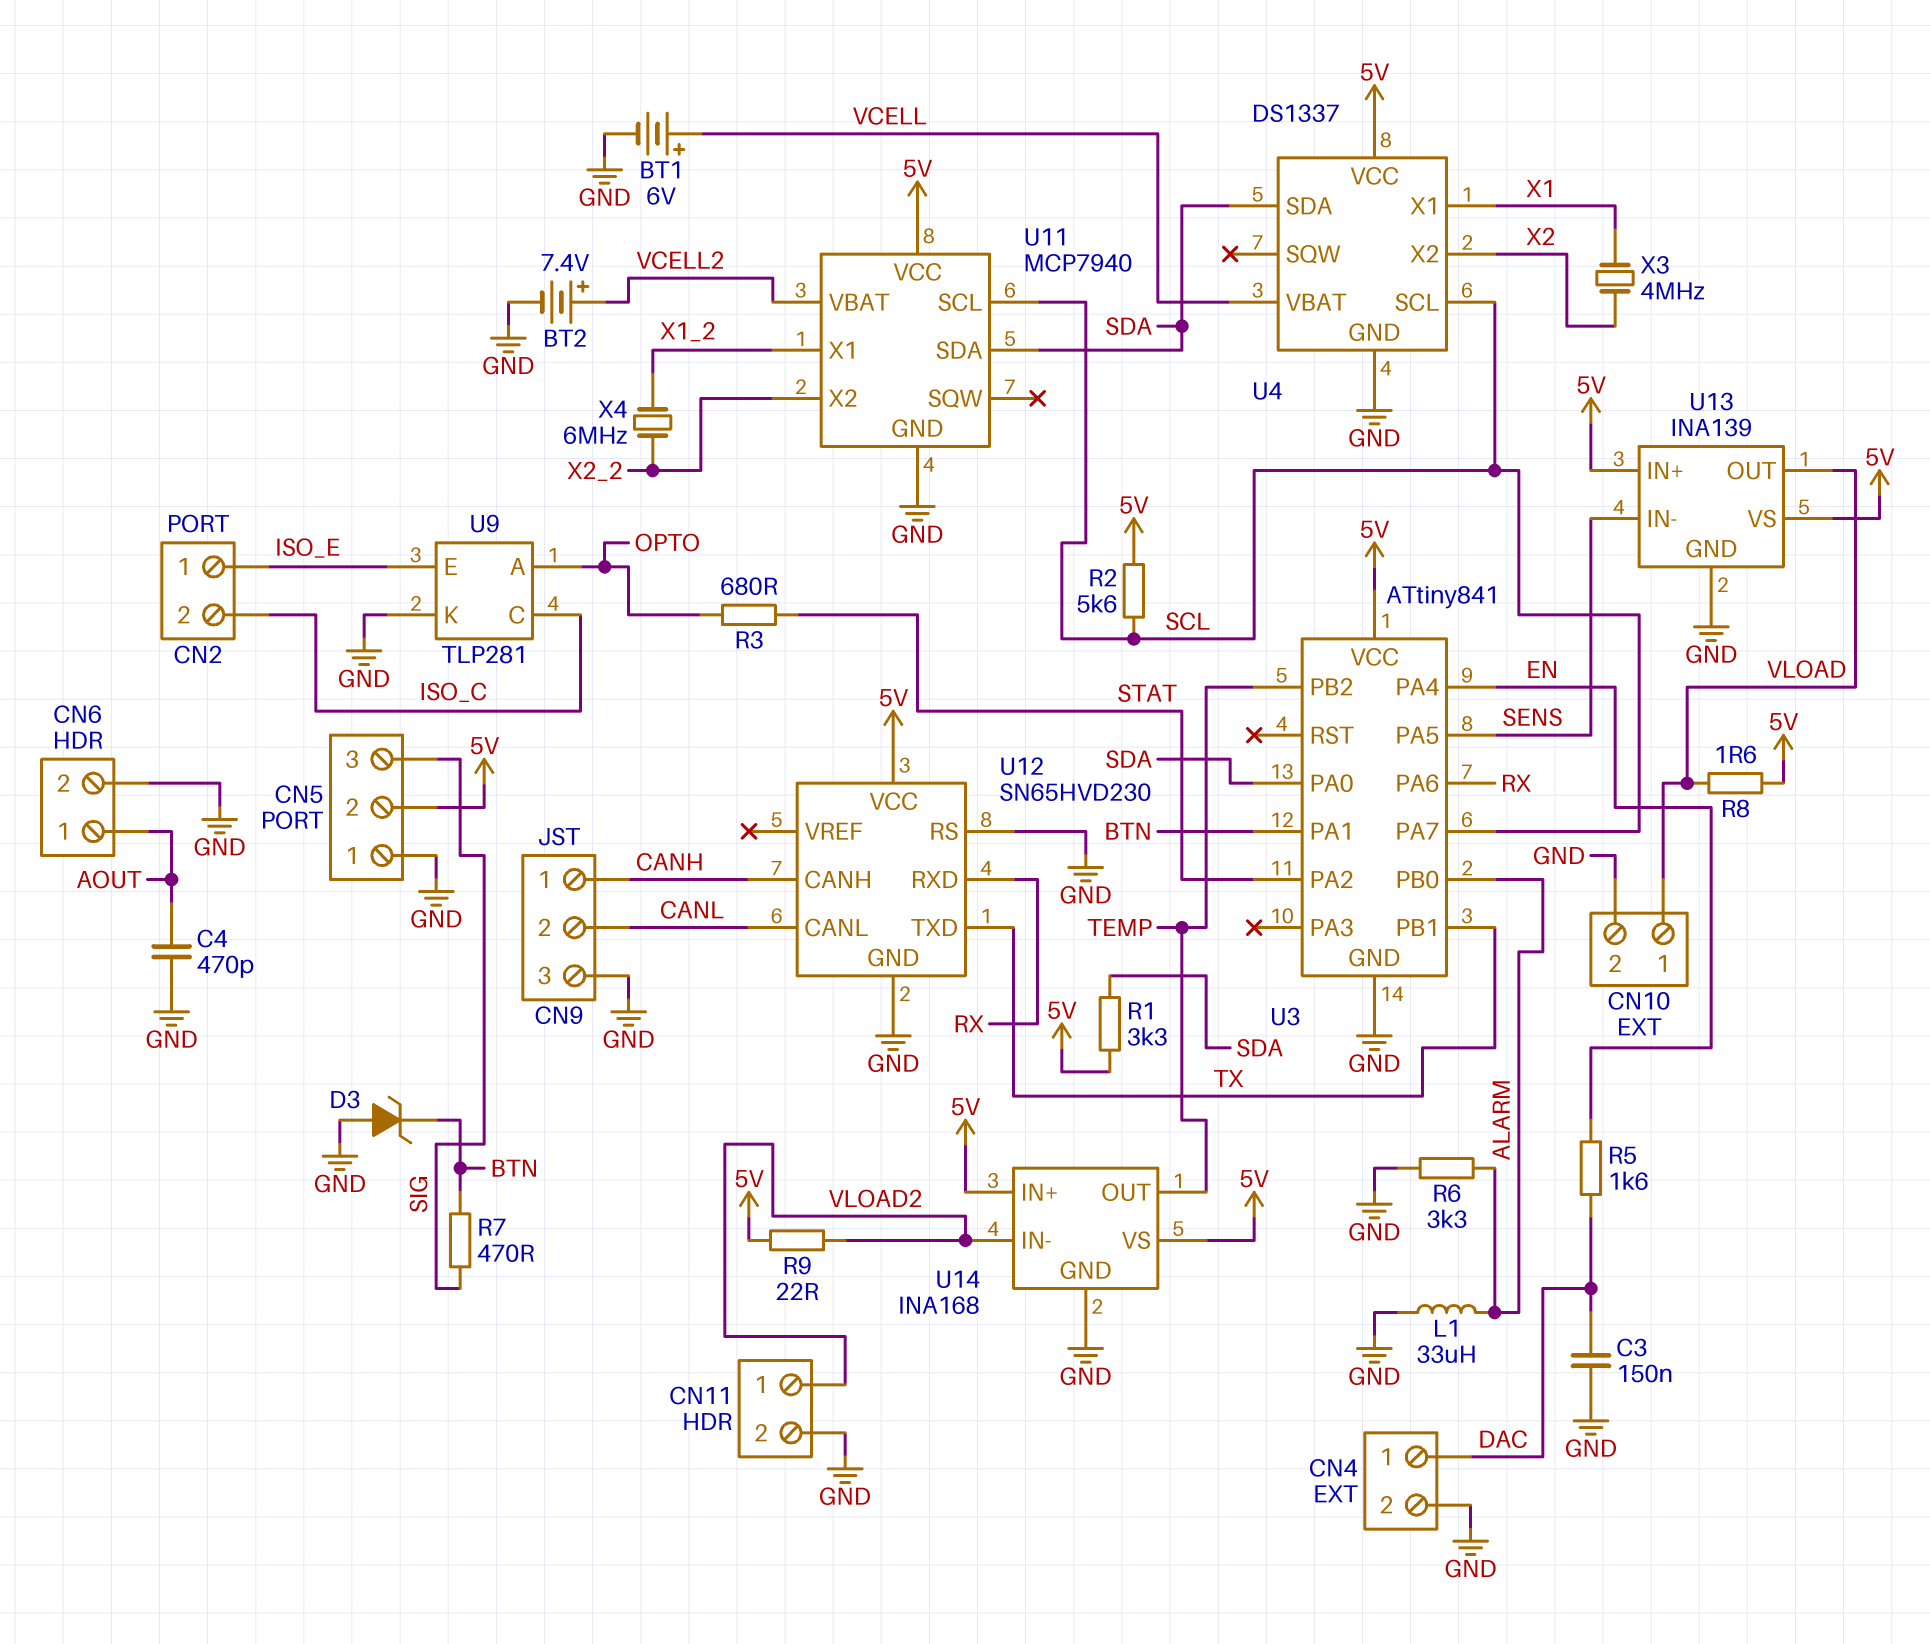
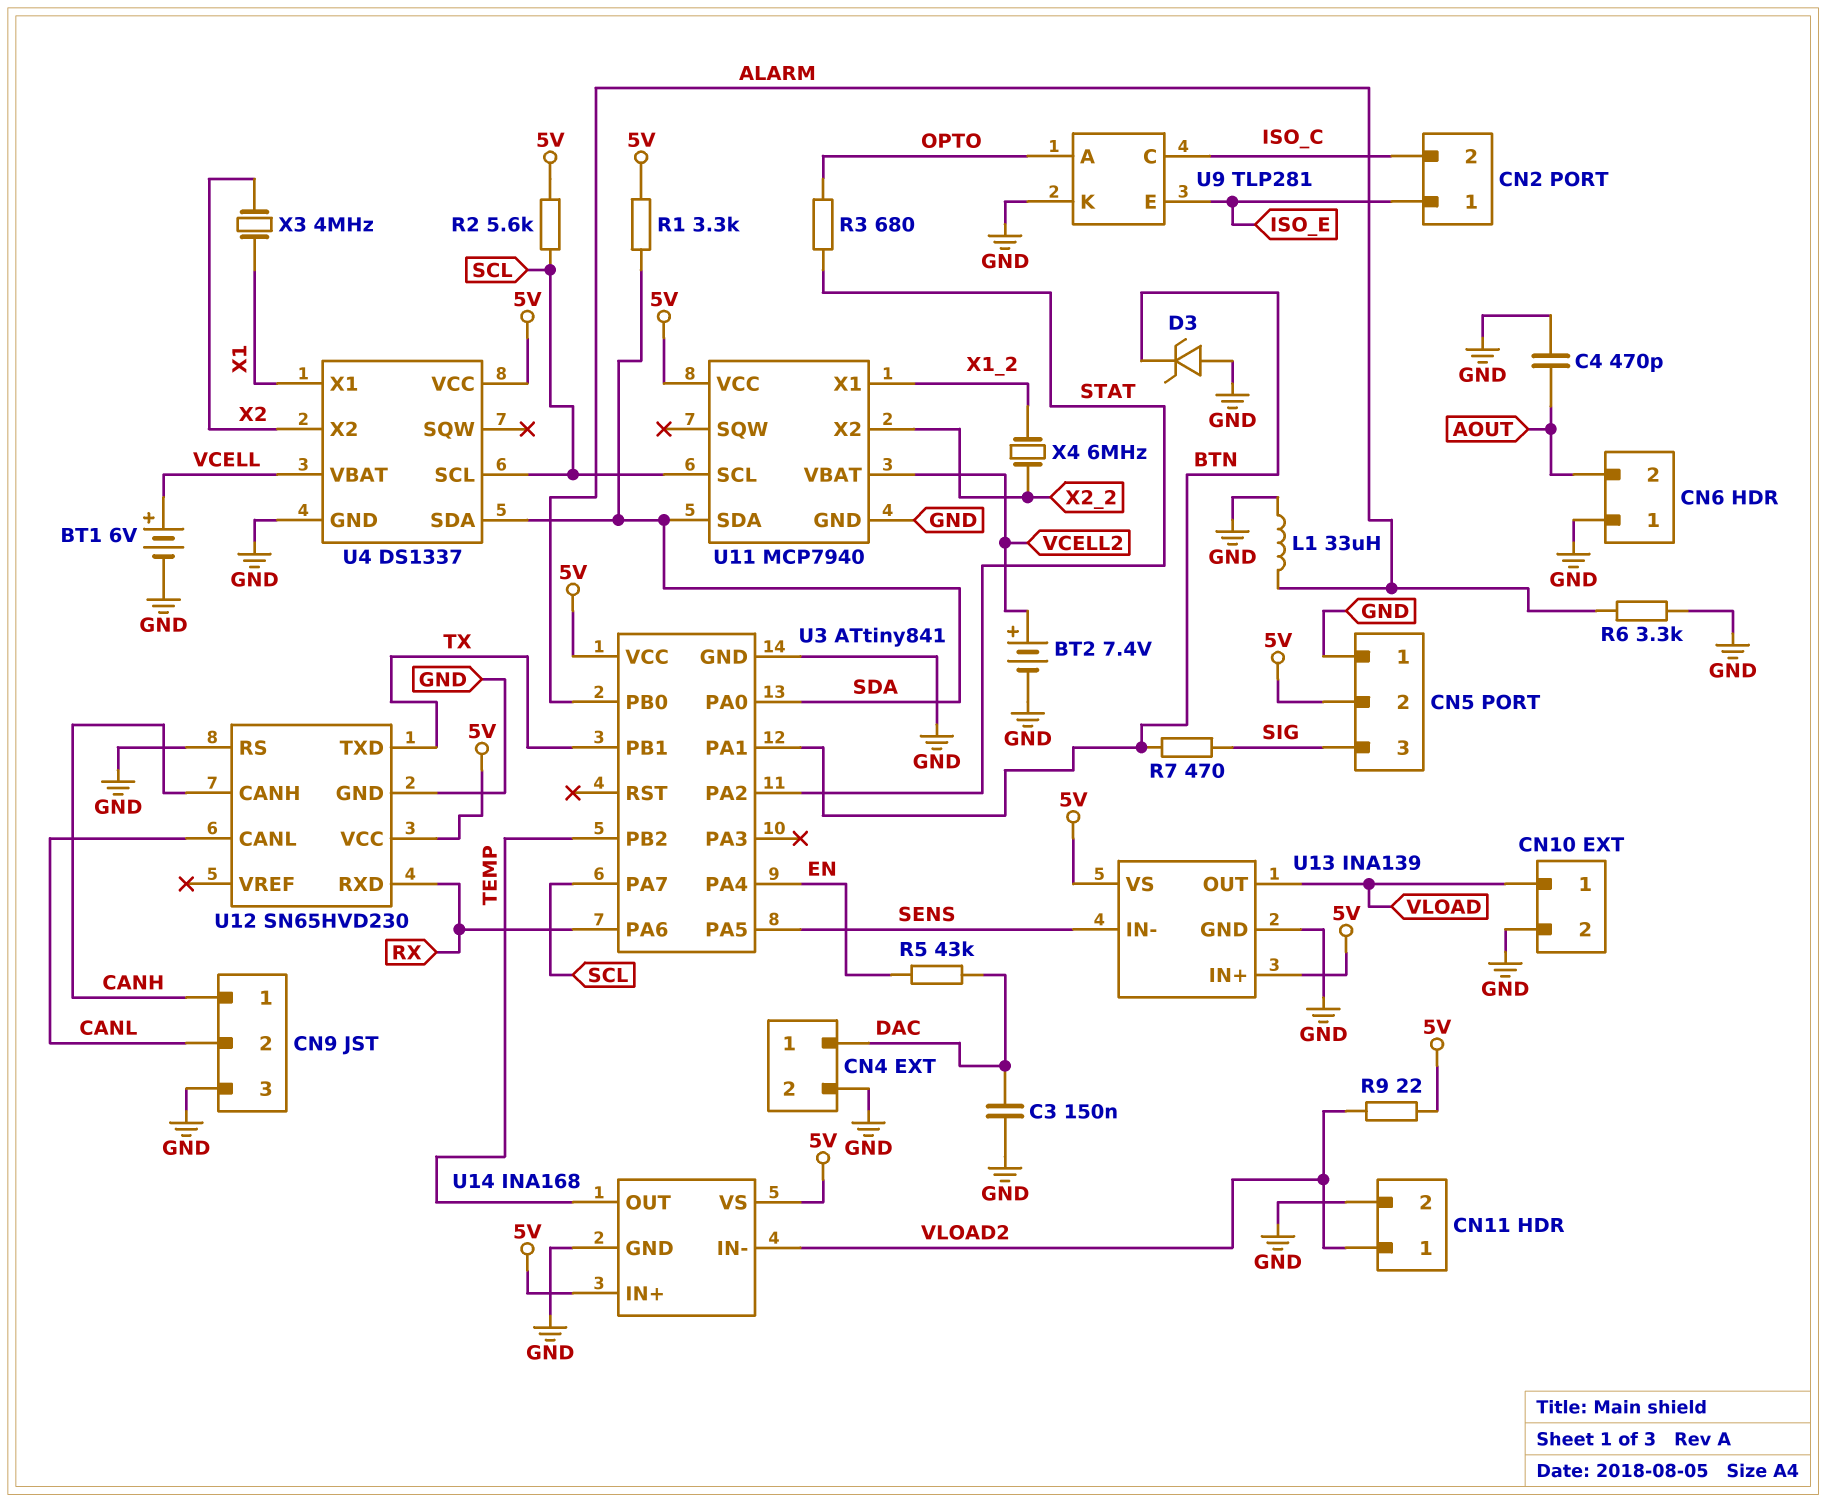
CN6 pin 1: AOUT -> GND
CN6 pin 2: GND -> AOUT
R5: 1.6k (DAC, EN) -> 43k (DAC, EN)
R8: 1.6 (5V, VLOAD) -> none

